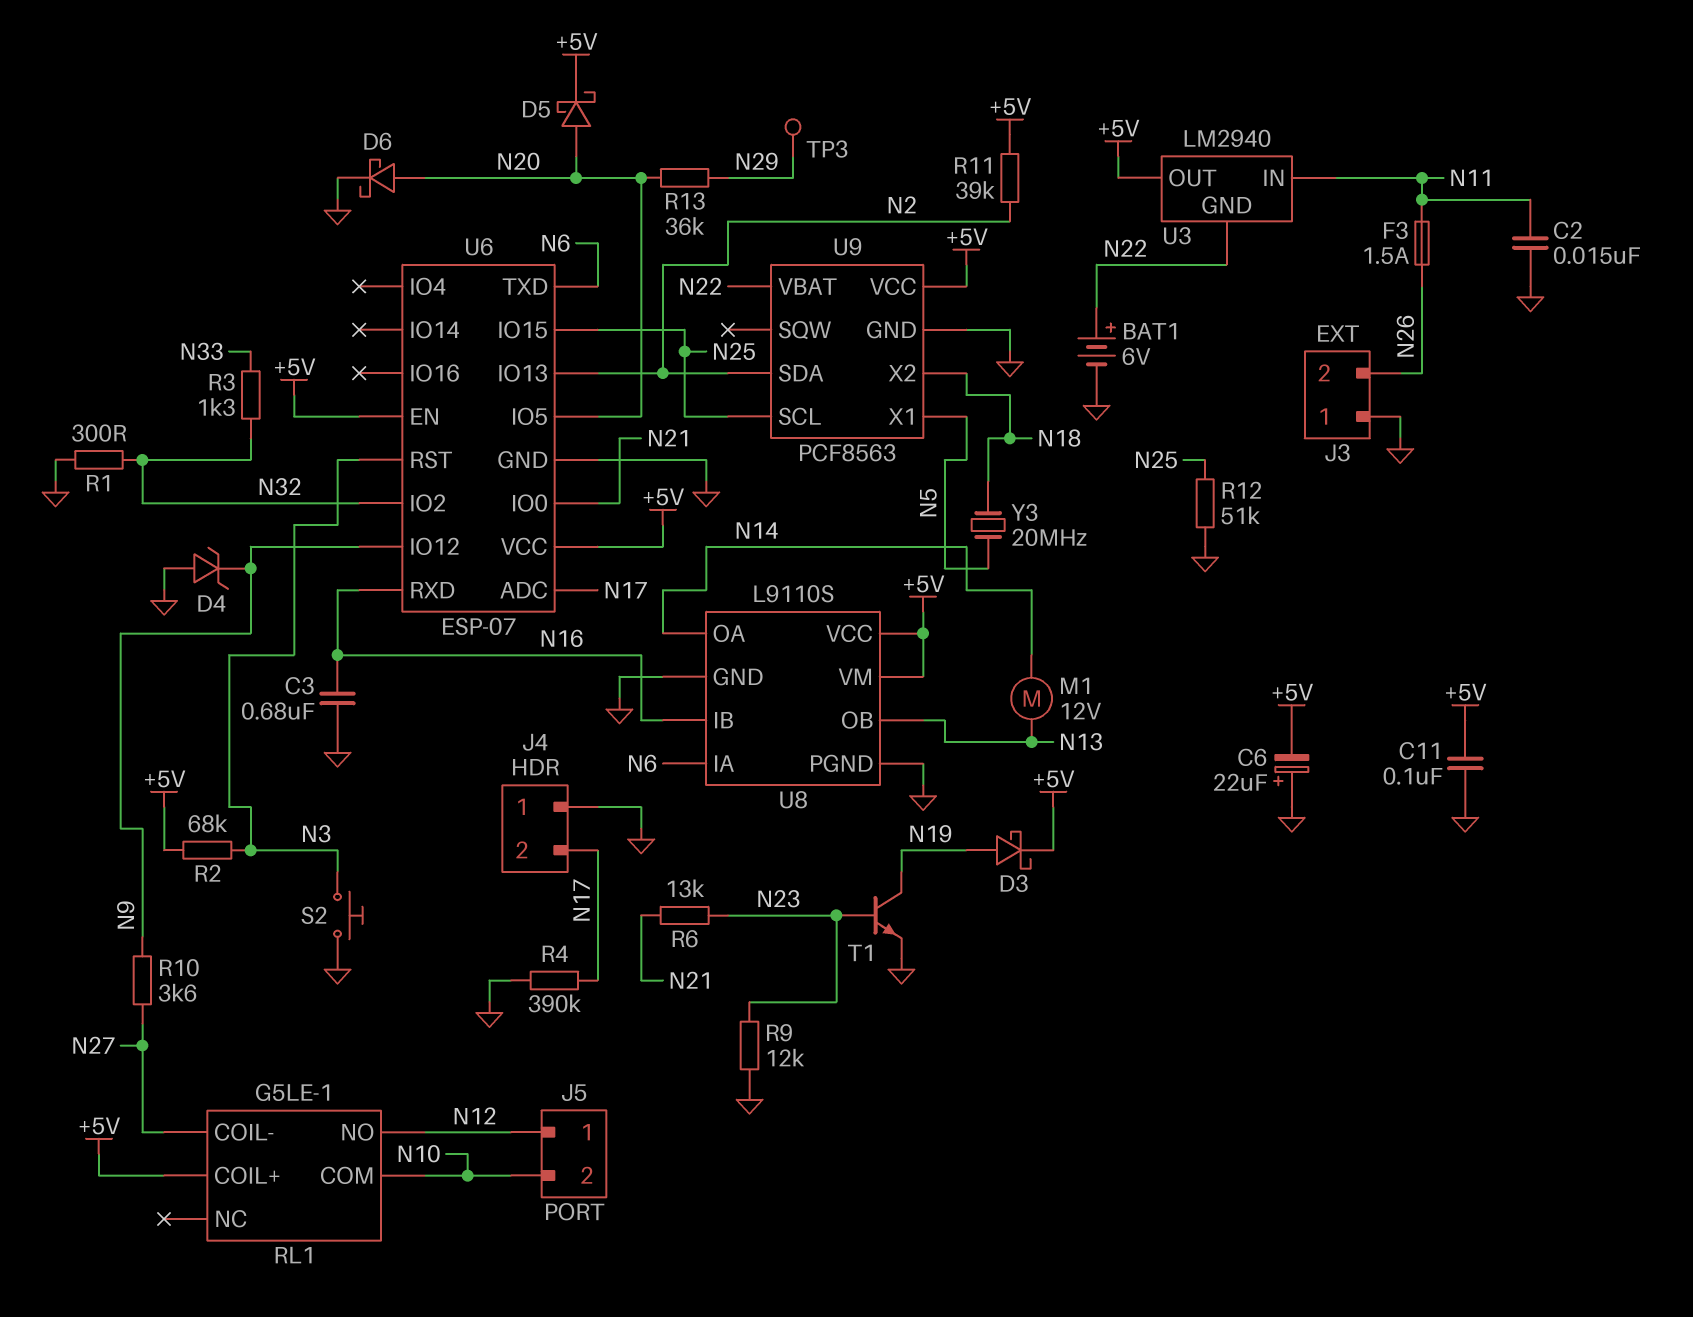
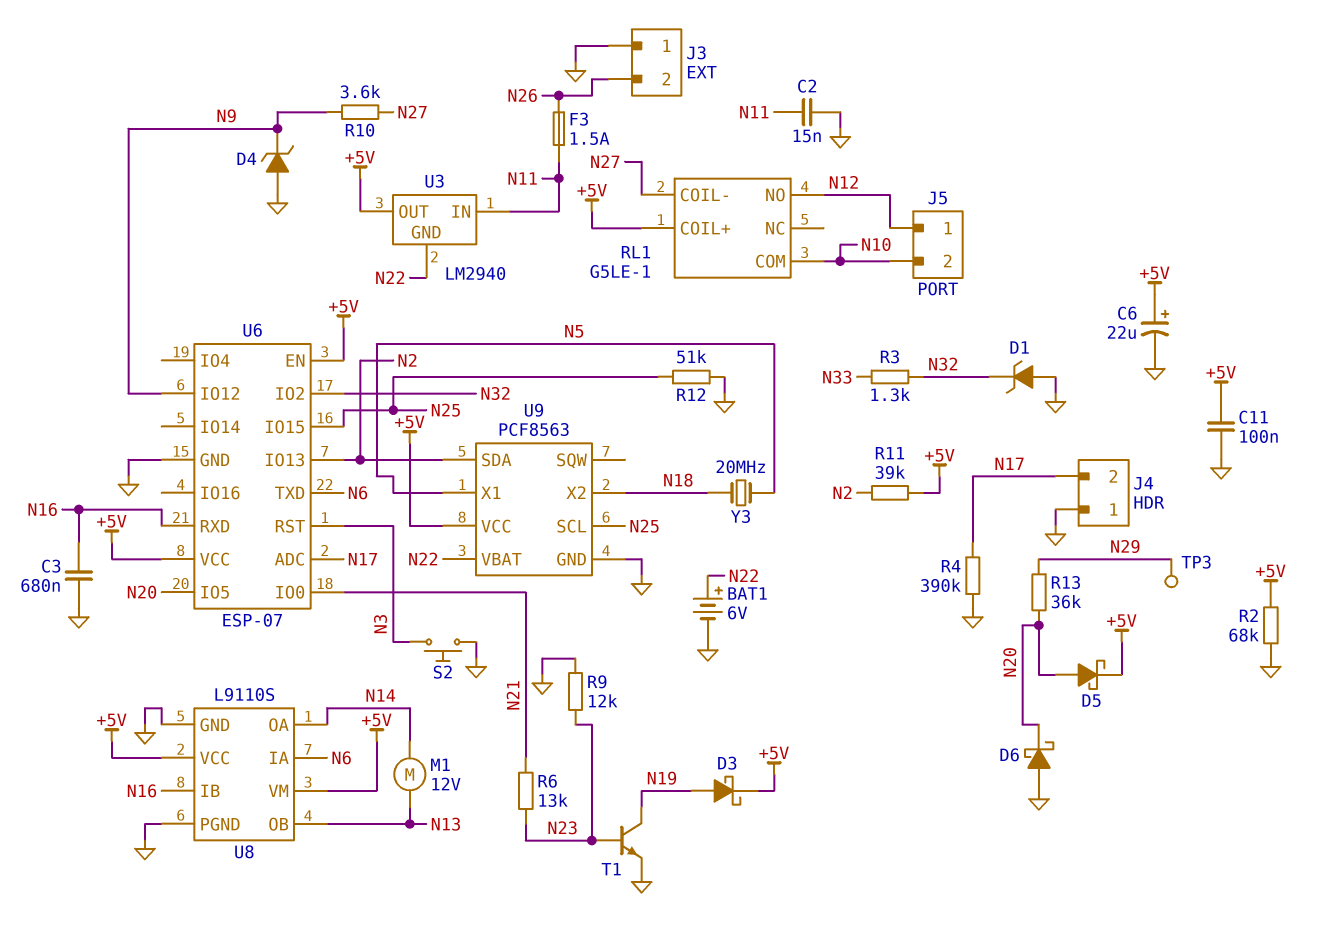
C6: 22uF (plus GND, minus +5V) -> 22uF (plus +5V, minus GND)
D1: none -> zener (A GND, K N32)
D6: schottky (A N20, K GND) -> schottky (A GND, K N20)
R1: 300 (GND, N32) -> none
R2: 68k (+5V, N3) -> 68k (+5V, GND)

